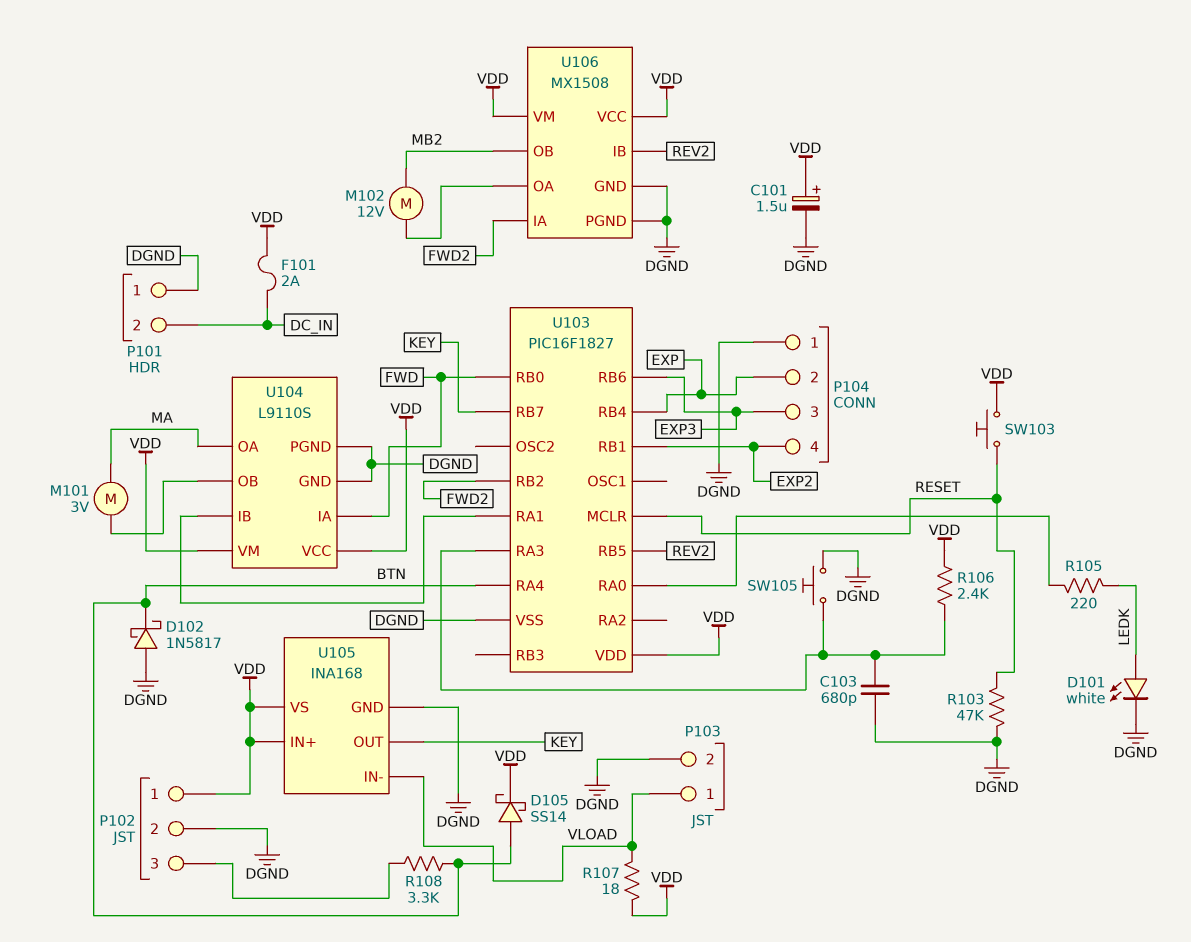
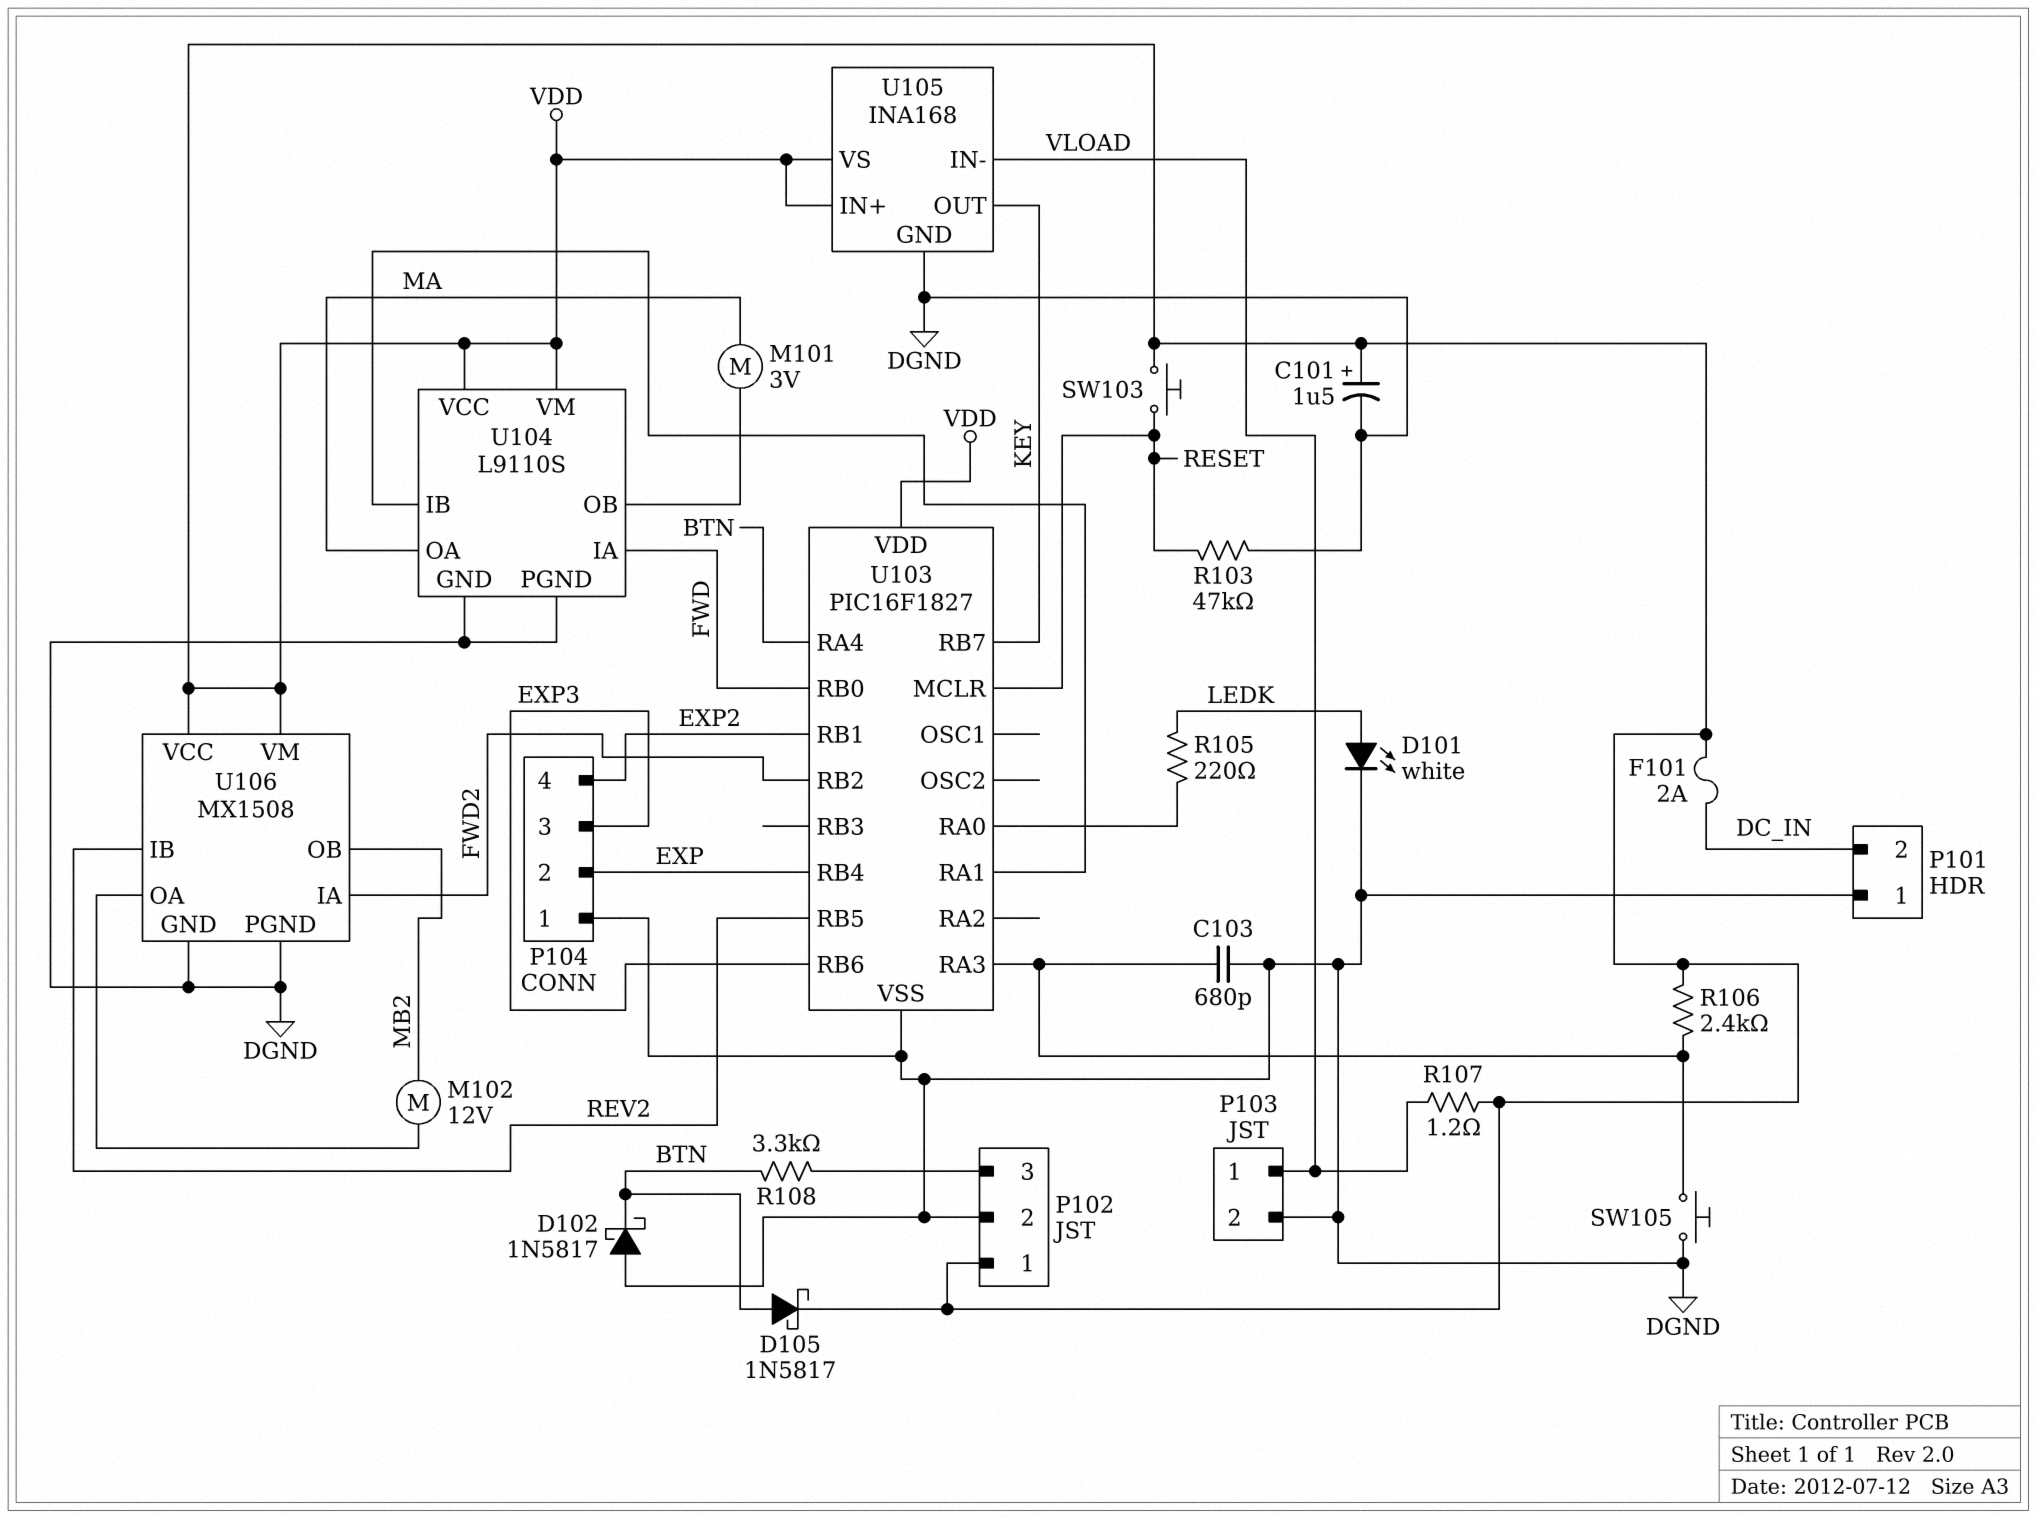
D105: schottky SS14 (A BTN, K VDD) -> schottky 1N5817 (A BTN, K VDD)
R107: 18 (VDD, VLOAD) -> 1.2 (VDD, VLOAD)

